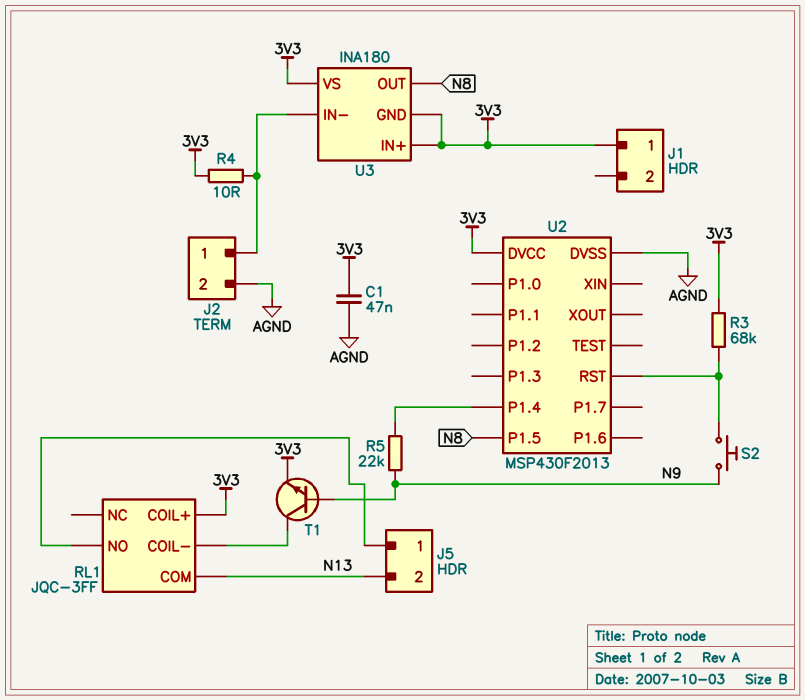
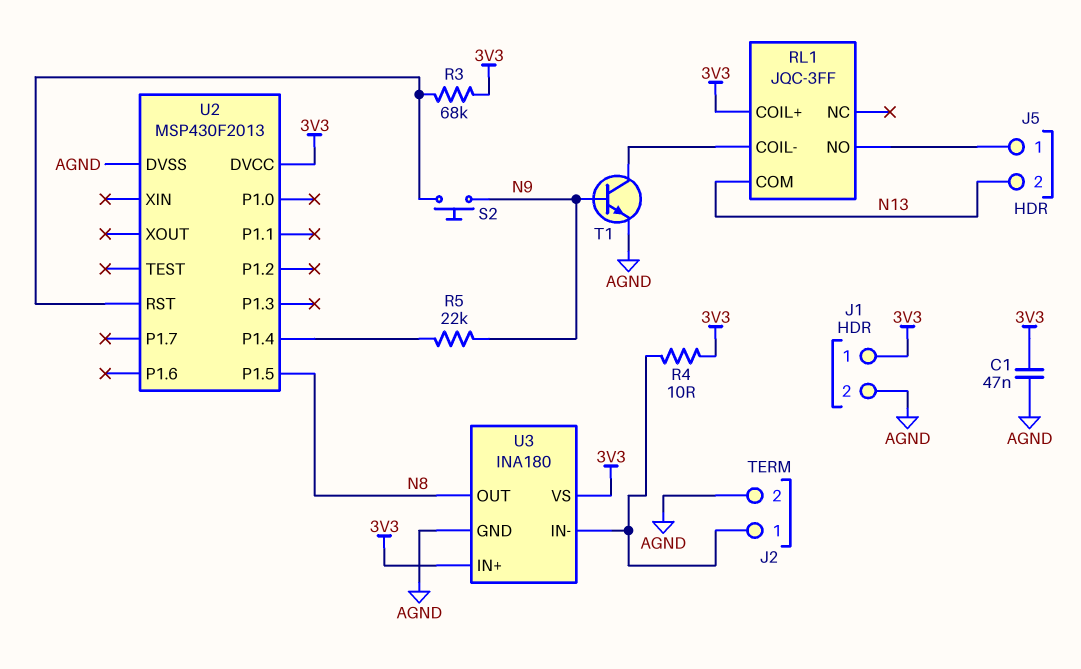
J1 pin 2: none -> AGND
T1: NPN (B N9, C RL1/COIL-, E 3V3) -> NPN (B N9, C RL1/COIL-, E AGND)
U3 pin GND: 3V3 -> AGND

